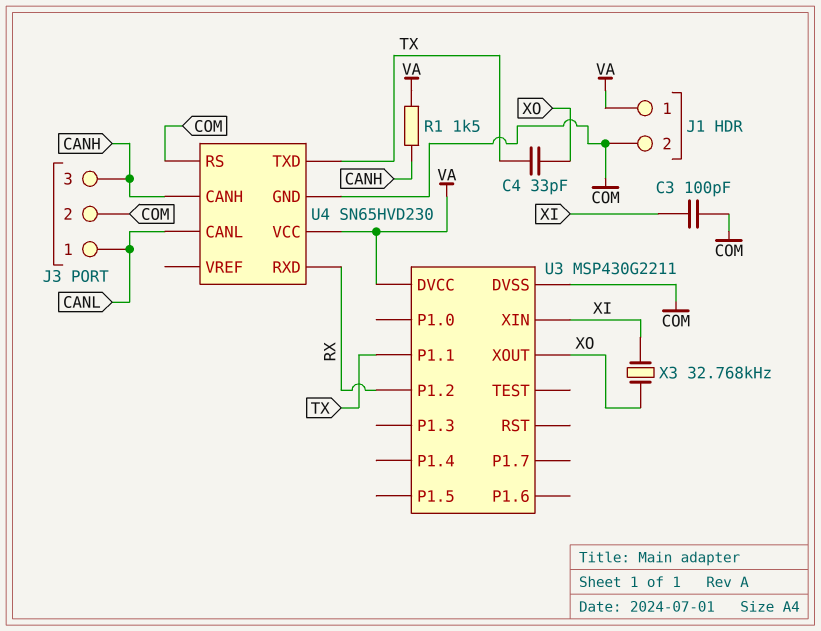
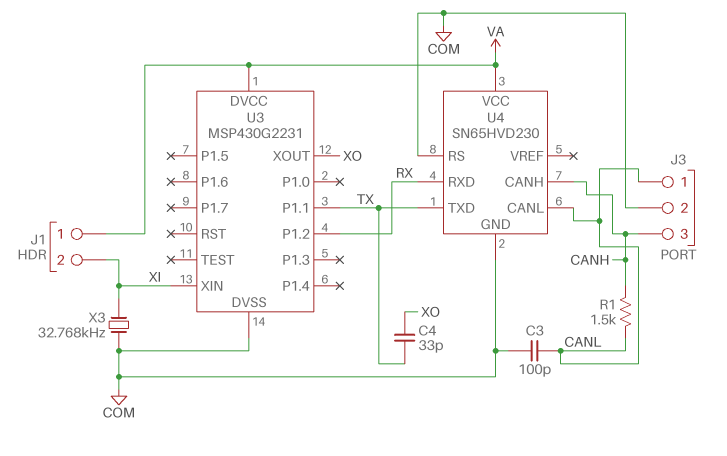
C3: 100pF (COM, XI) -> 100pF (CANL, COM)
J1 pin 2: COM -> XI
R1: 1.5k (CANH, VA) -> 1.5k (CANH, CANL)
U3: MSP430G2211 -> MSP430G2231
X3: 32.768kHz (XI, XO) -> 32.768kHz (COM, XI)

